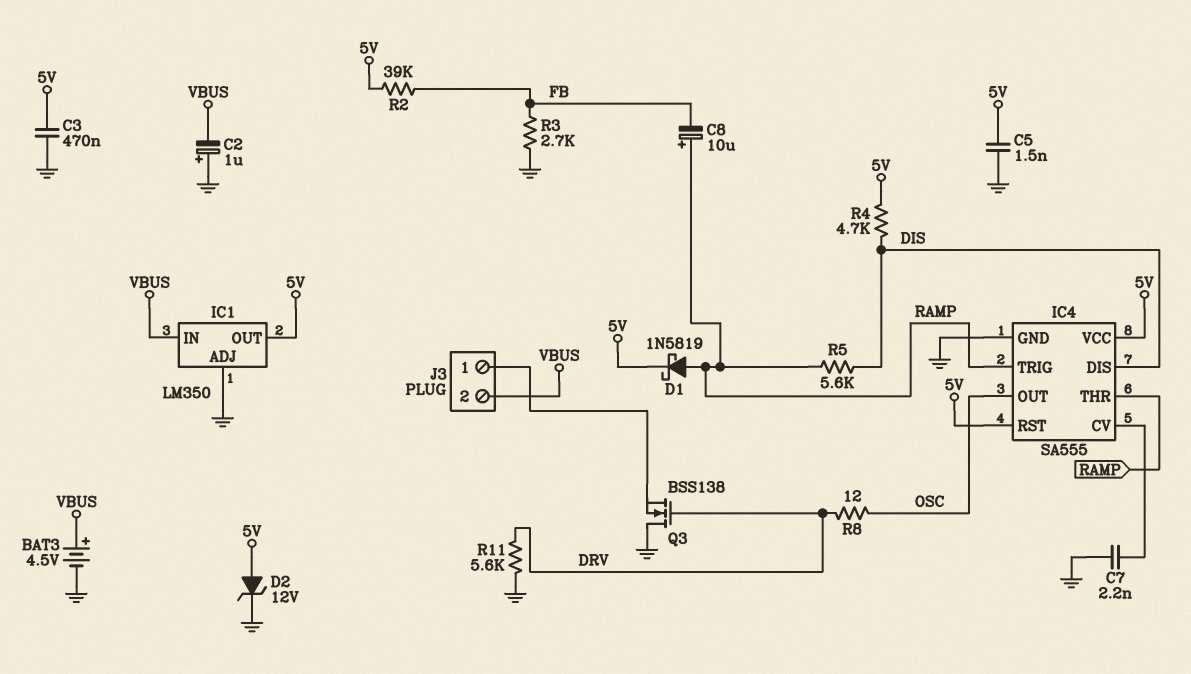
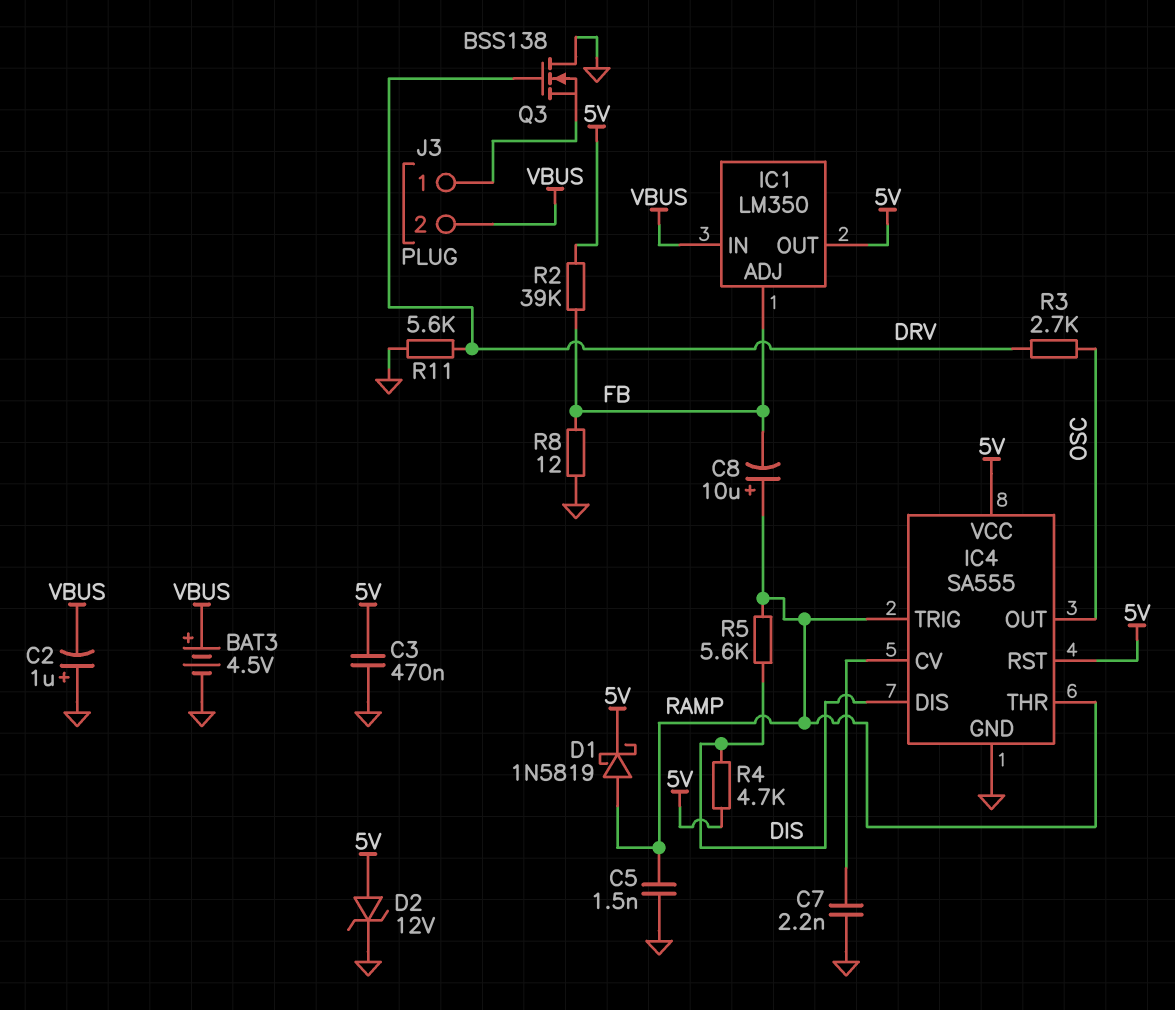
C5: 1.5nF (5V, GND) -> 1.5nF (GND, RAMP)
IC1 pin ADJ: GND -> FB
R3: 2.7k (FB, GND) -> 2.7k (DRV, OSC)
R8: 12 (DRV, OSC) -> 12 (FB, GND)

